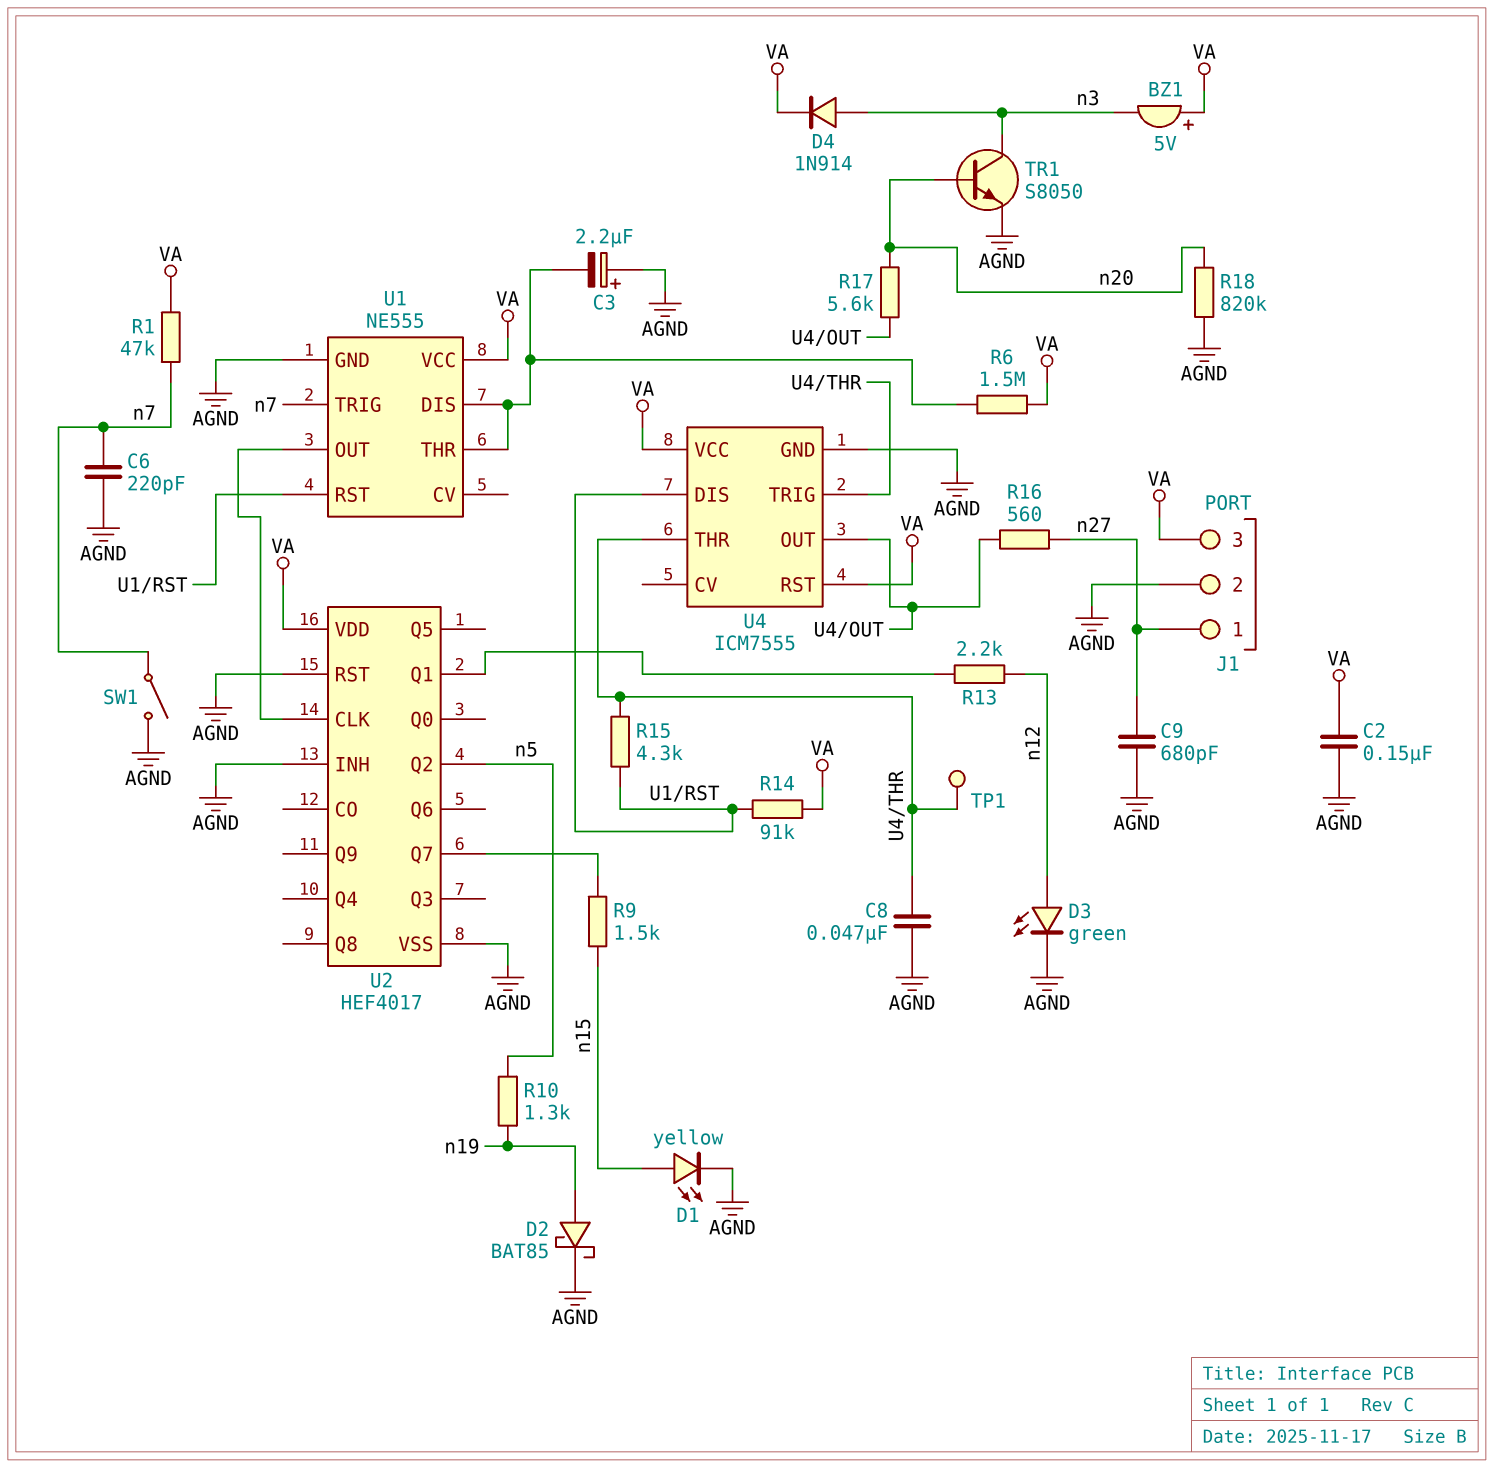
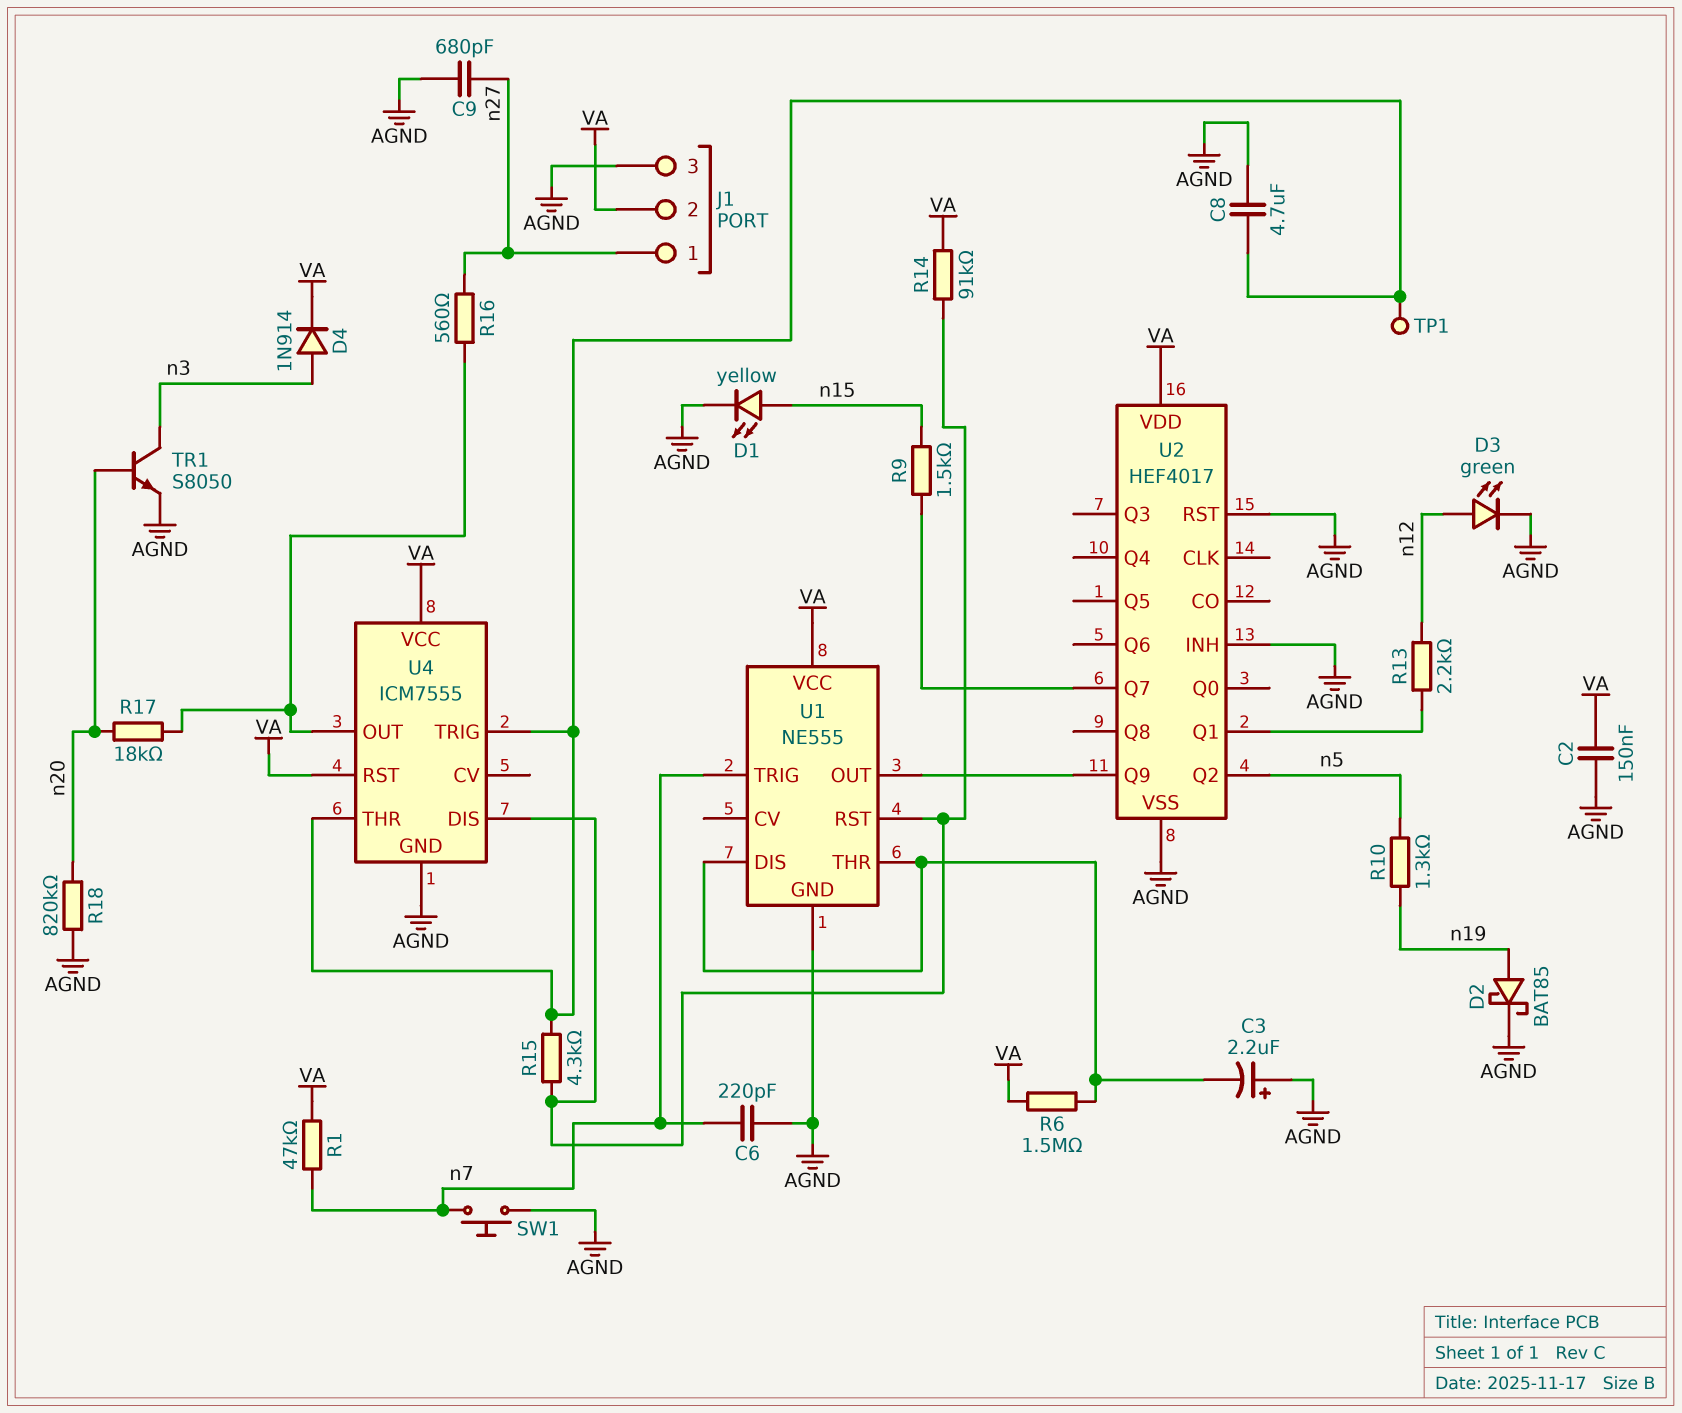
BZ1: buzzer 5V (plus VA, minus n3) -> none
C8: 47nF (AGND, U4/THR) -> 4.7uF (AGND, U4/THR)
J1 pin 2: AGND -> VA
J1 pin 3: VA -> AGND
R17: 5.6k (U4/OUT, n20) -> 18k (U4/OUT, n20)
SW1: switch (AGND, n7) -> button (AGND, n7)
U2 pin CLK: U1/OUT -> none
U2 pin Q9: none -> U1/OUT

